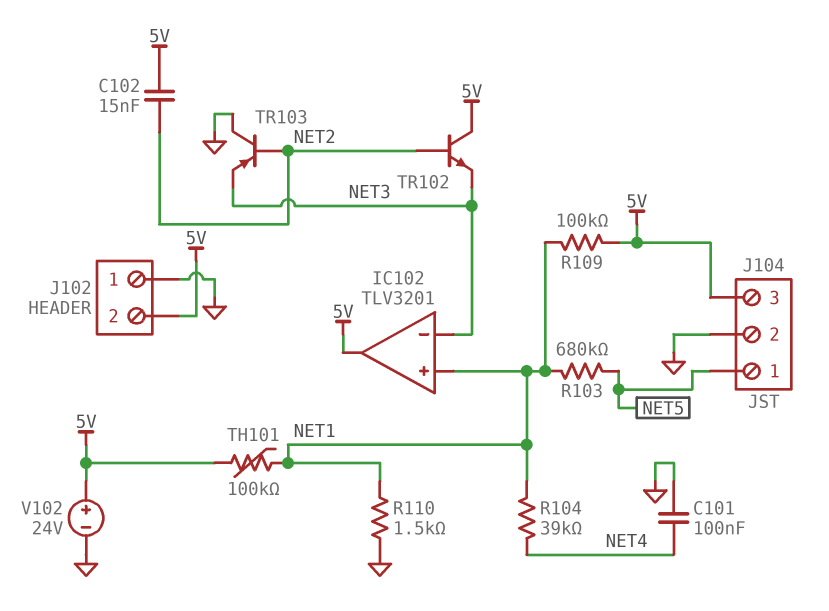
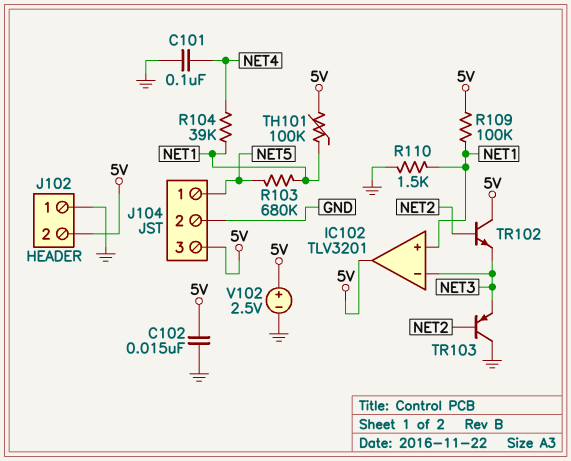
C102: 15nF (5V, NET2) -> 15nF (5V, GND)
V102: 24V (plus 5V, minus GND) -> 2.5V (plus 5V, minus GND)

